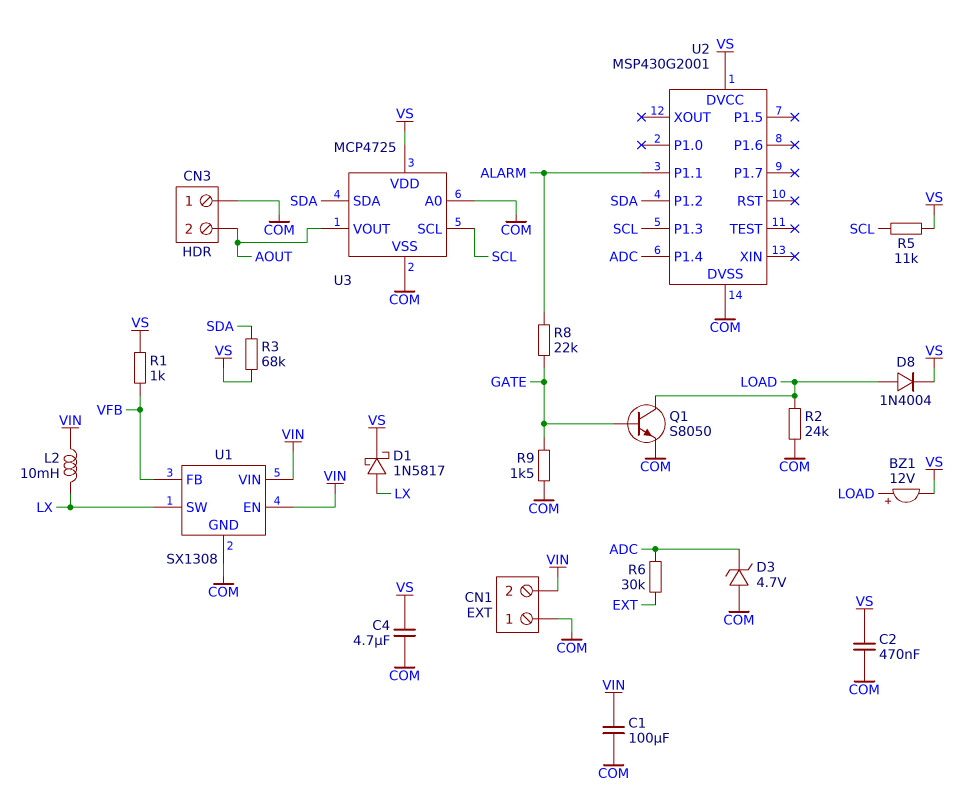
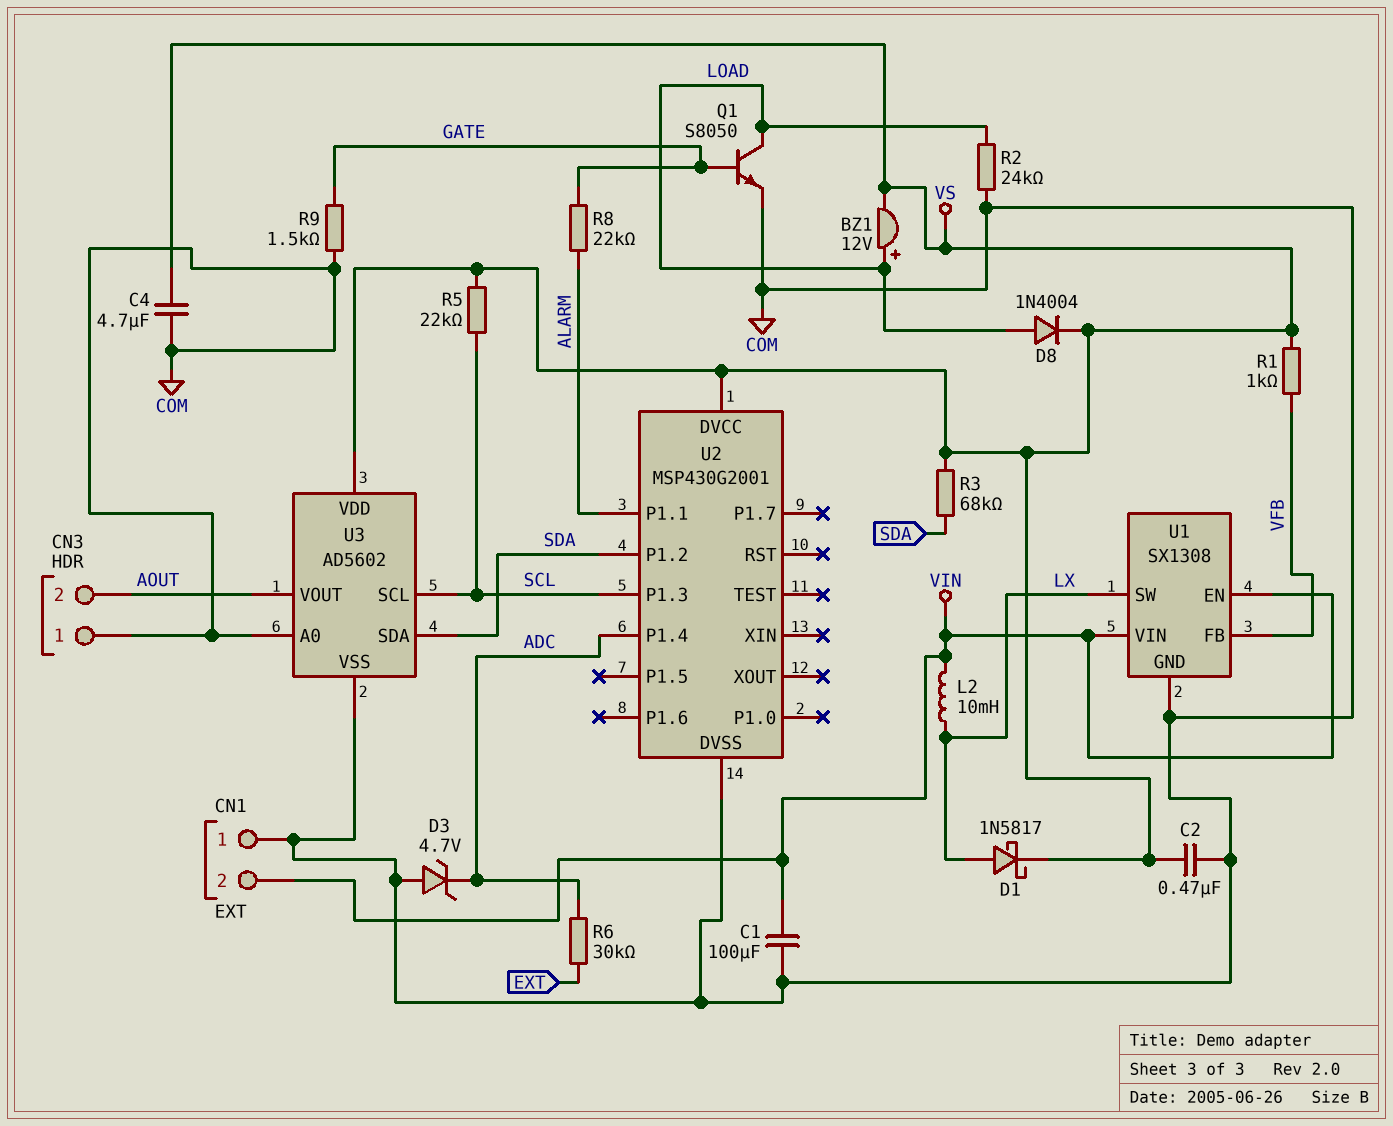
R5: 11k (SCL, VS) -> 22k (SCL, VS)
U3: MCP4725 -> AD5602

